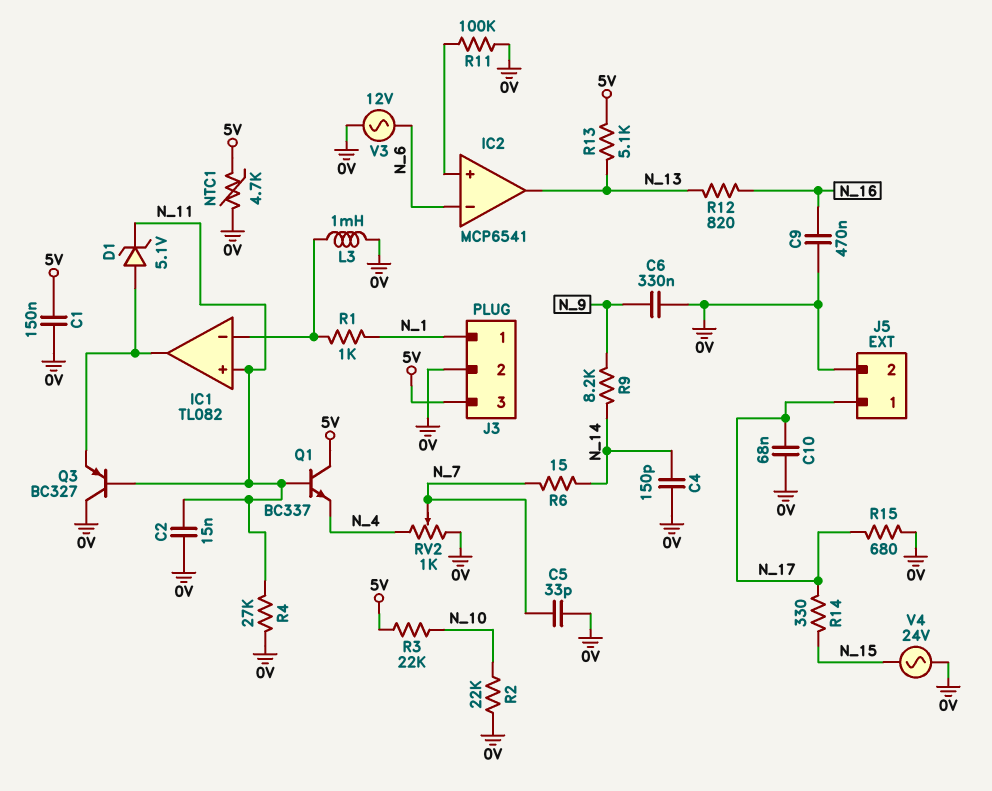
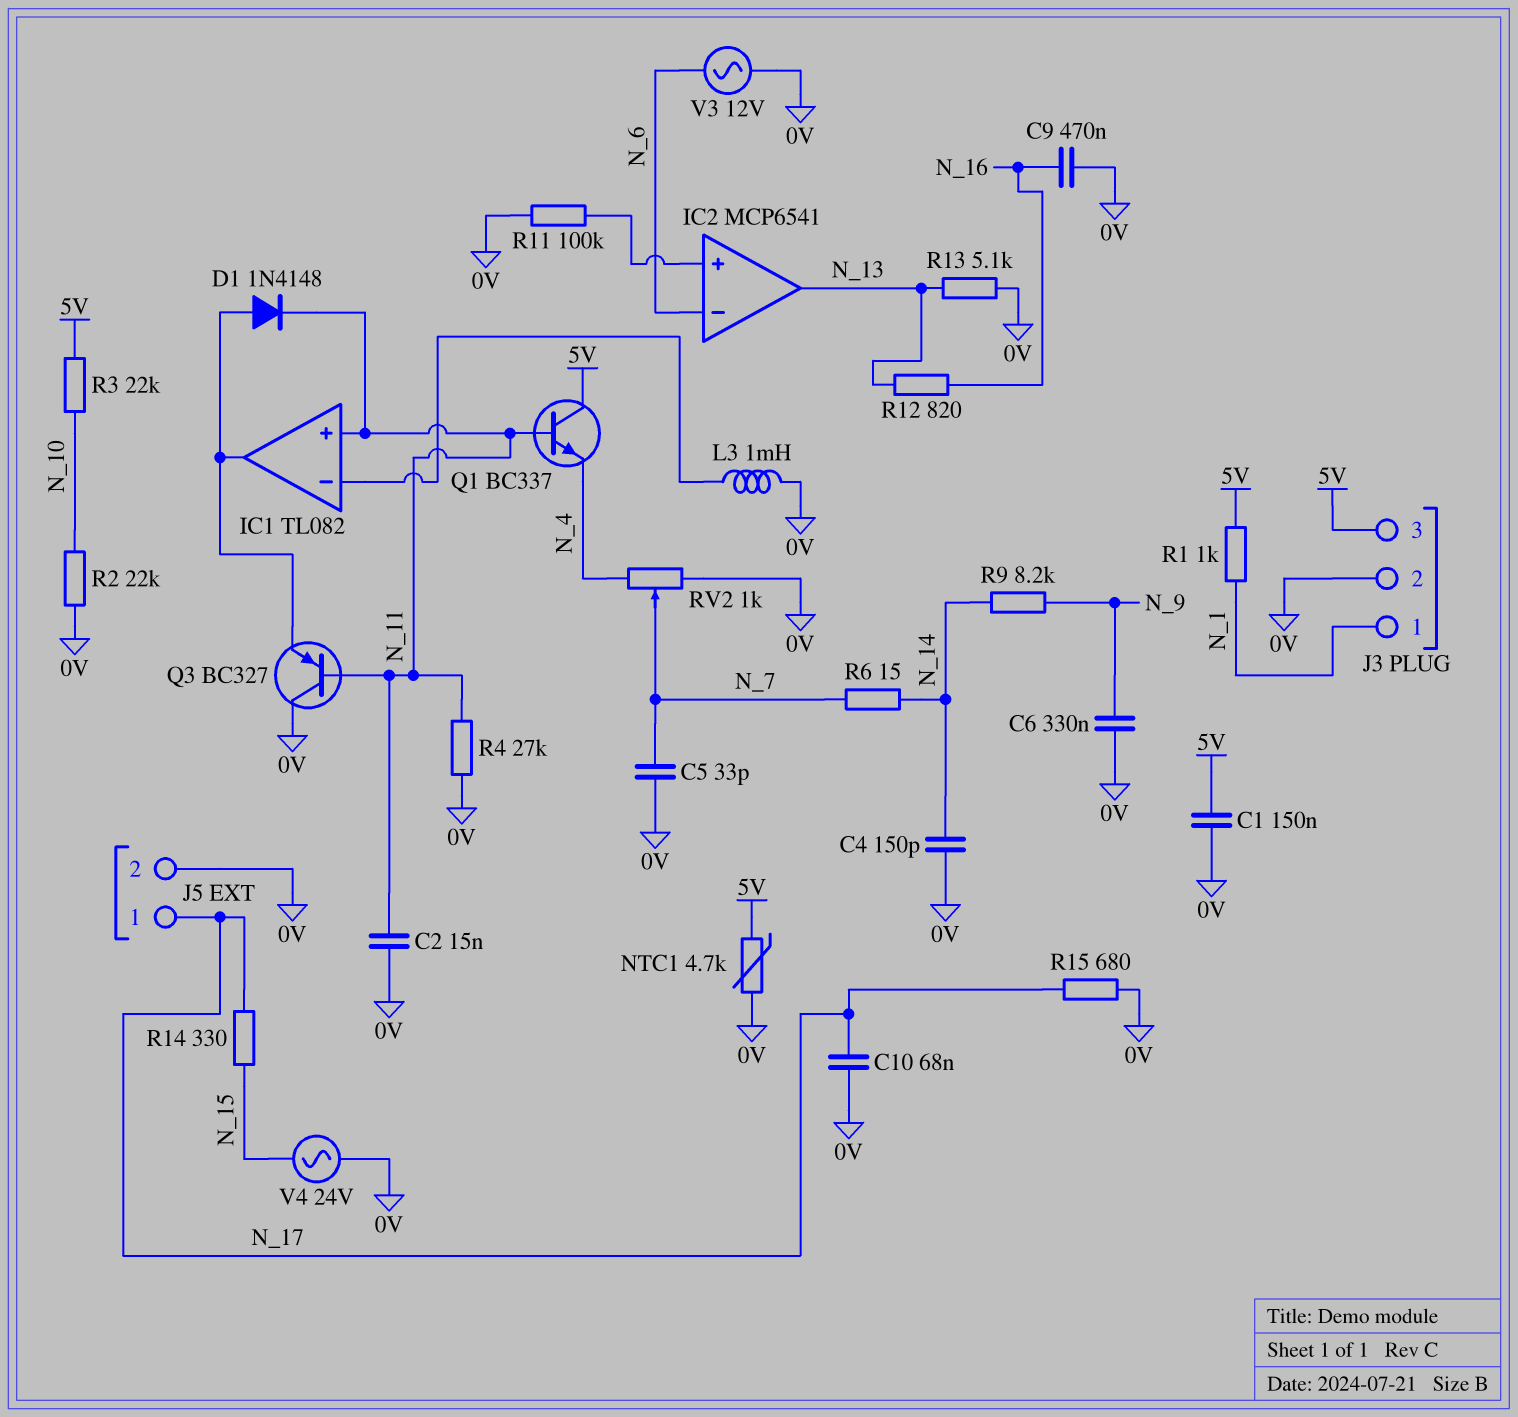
D1: zener 5.1V (A IC1/out, K N_11) -> diode 1N4148 (A IC1/out, K N_11)
R1: 1k (IC1/in-, N_1) -> 1k (5V, N_1)
R13: 5.1k (5V, N_13) -> 5.1k (0V, N_13)

